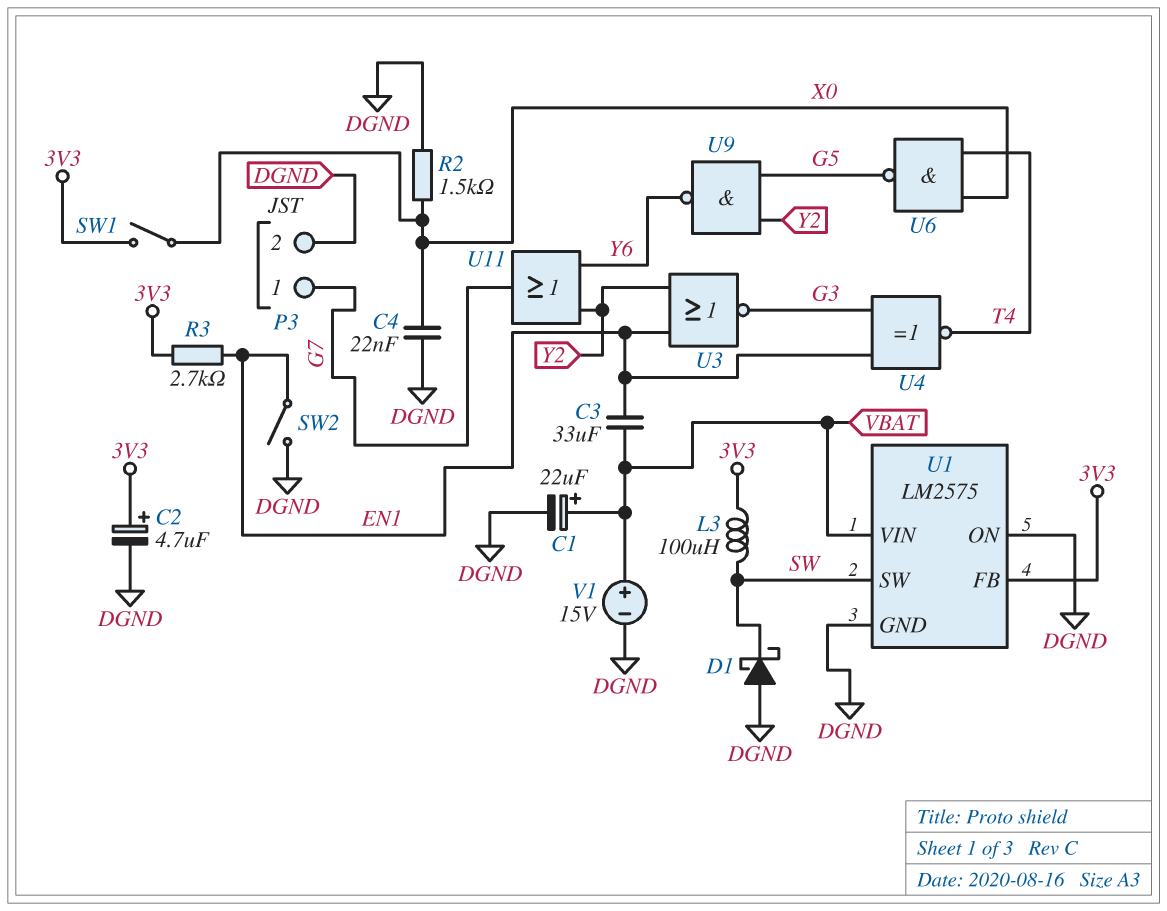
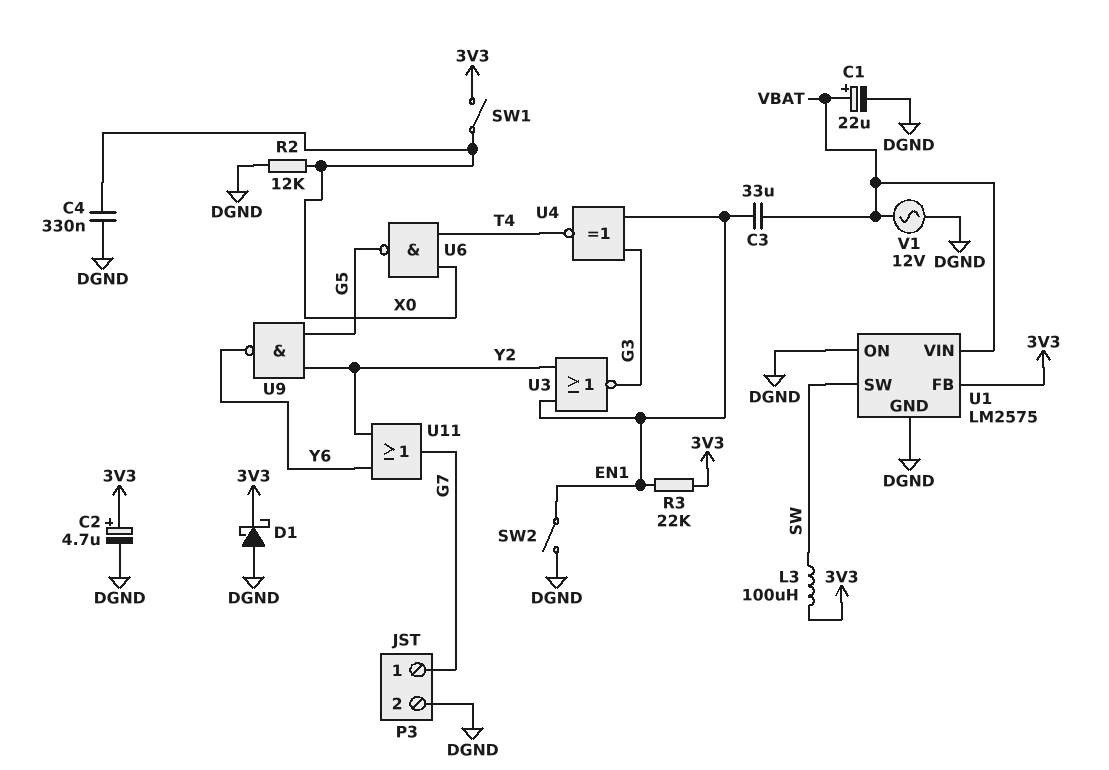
C4: 22nF (DGND, X0) -> 330nF (DGND, X0)
D1: schottky (A DGND, K SW) -> schottky (A DGND, K 3V3)
R2: 1.5k (DGND, X0) -> 12k (DGND, X0)
R3: 2.7k (3V3, EN1) -> 22k (3V3, EN1)
V1: 15V (plus VBAT, minus DGND) -> AC 12V (DGND, VBAT)

